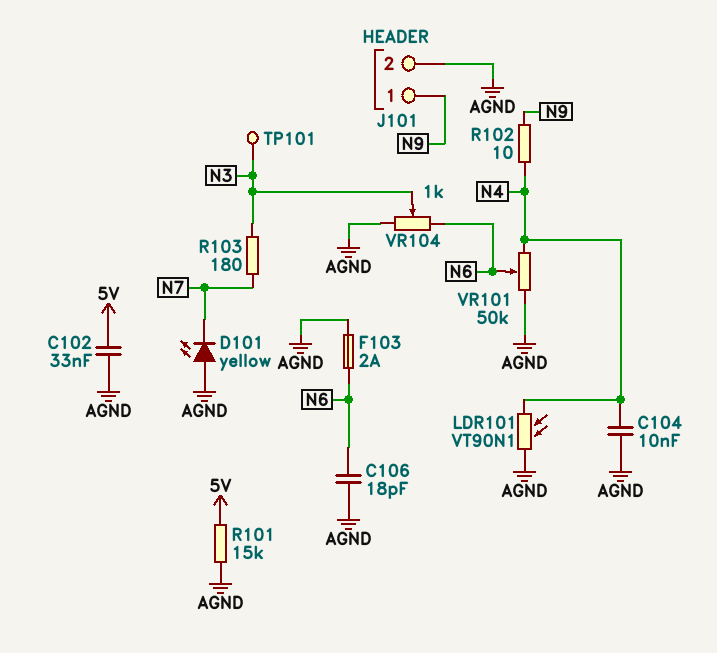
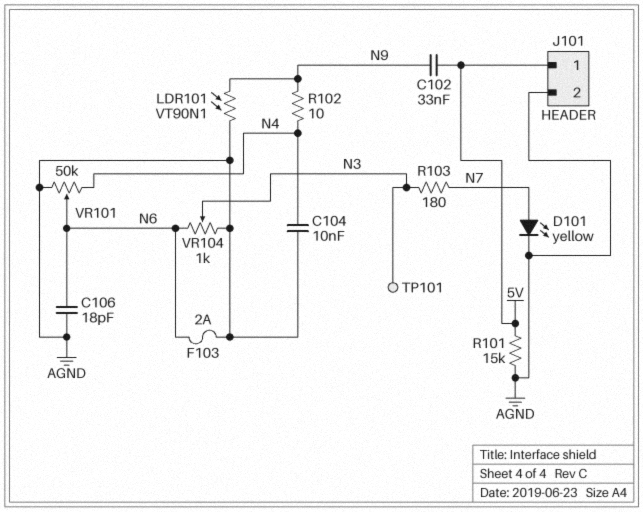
C102: 33nF (5V, AGND) -> 33nF (5V, N9)
D101: LED yellow (A AGND, K N7) -> LED yellow (A N7, K AGND)
J101 pin 1: N9 -> 5V
LDR101: VT90N1 (AGND, N4) -> VT90N1 (AGND, N9)

